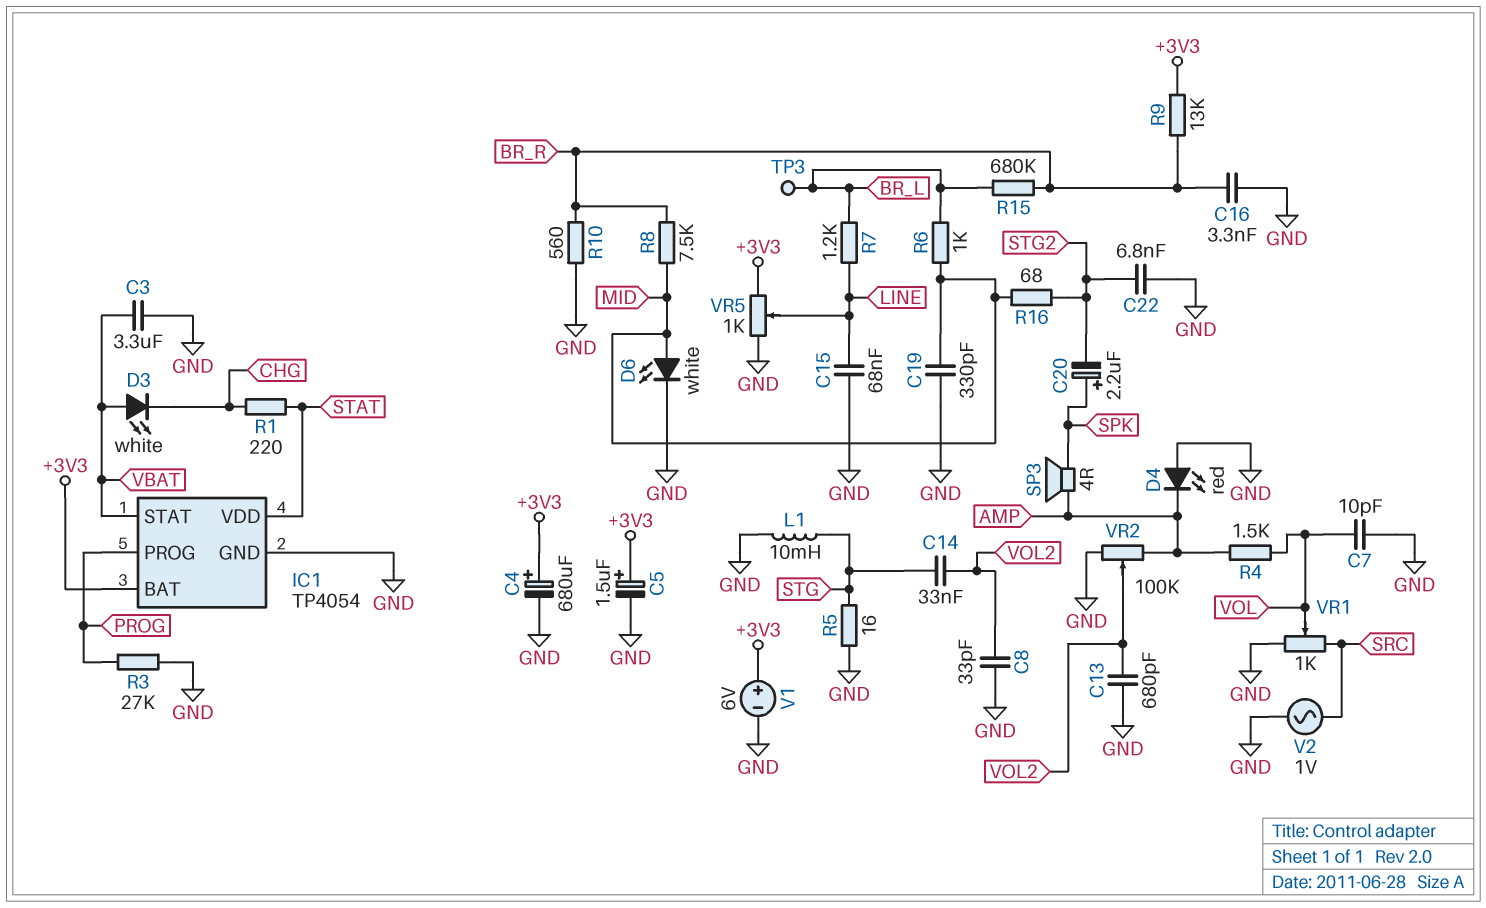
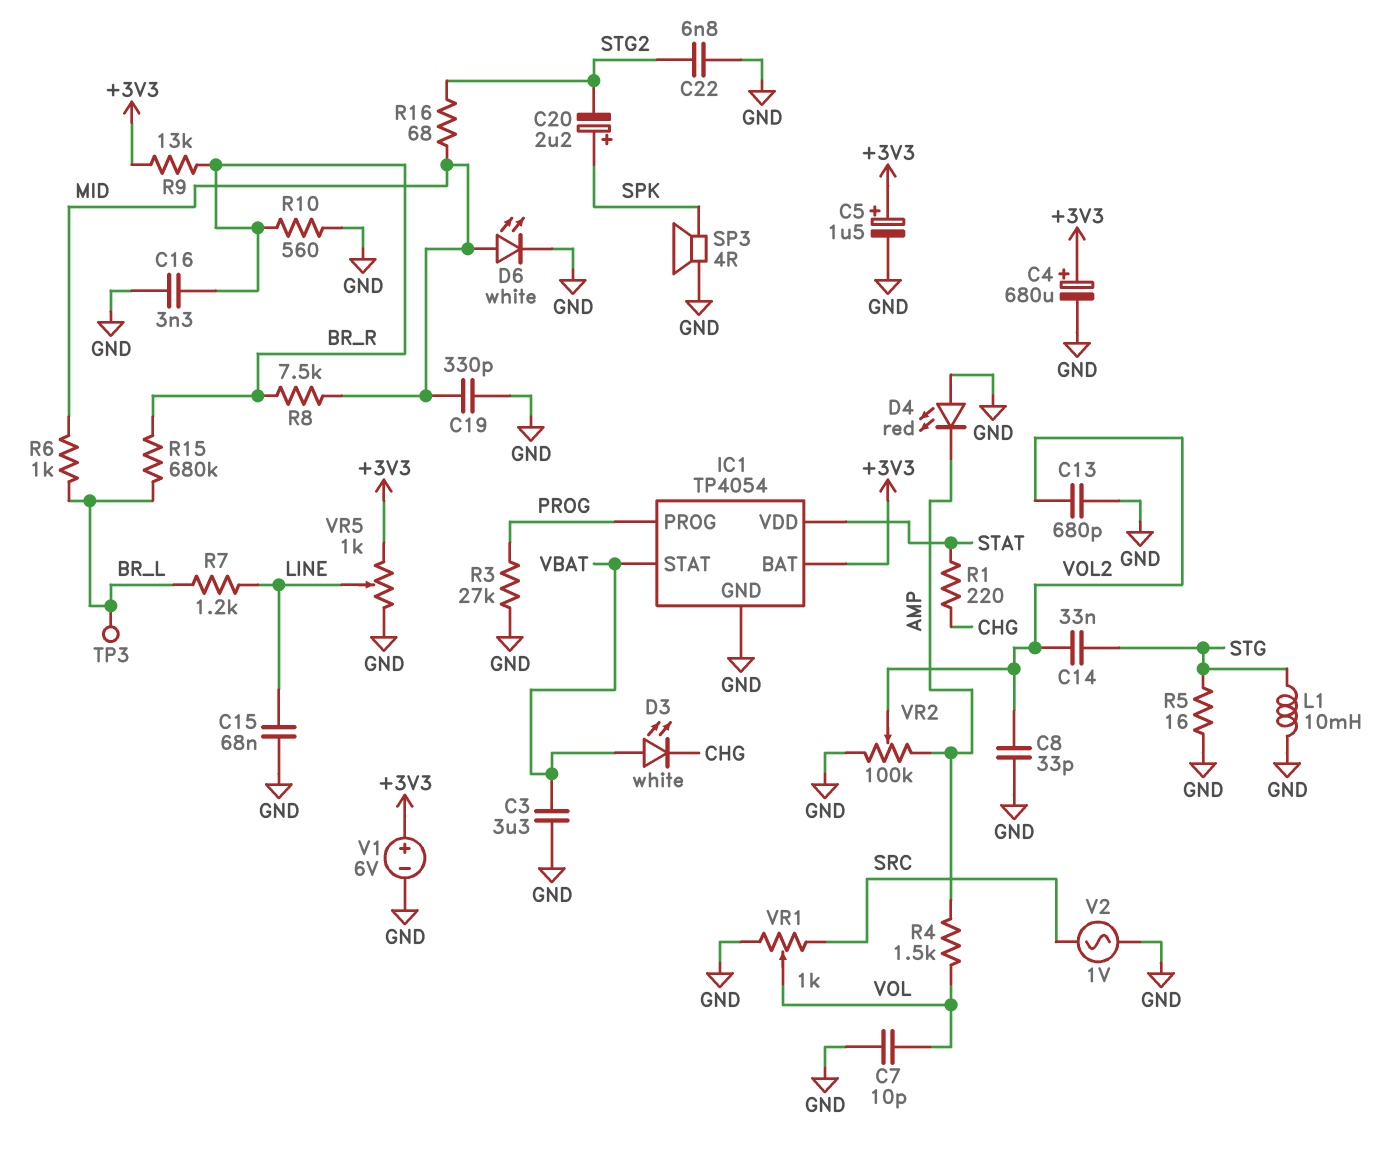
SP3: speaker 4R (AMP, SPK) -> speaker 4R (GND, SPK)

